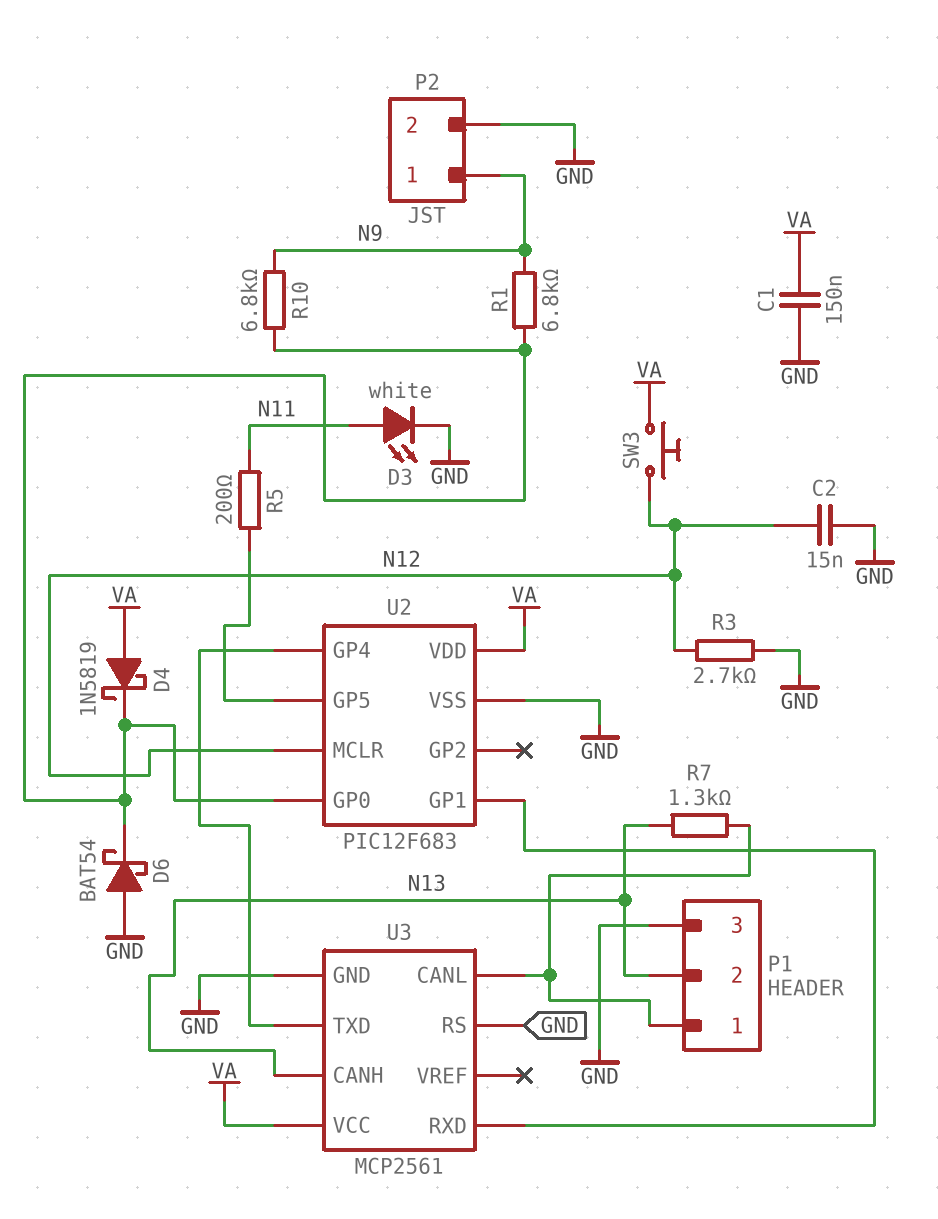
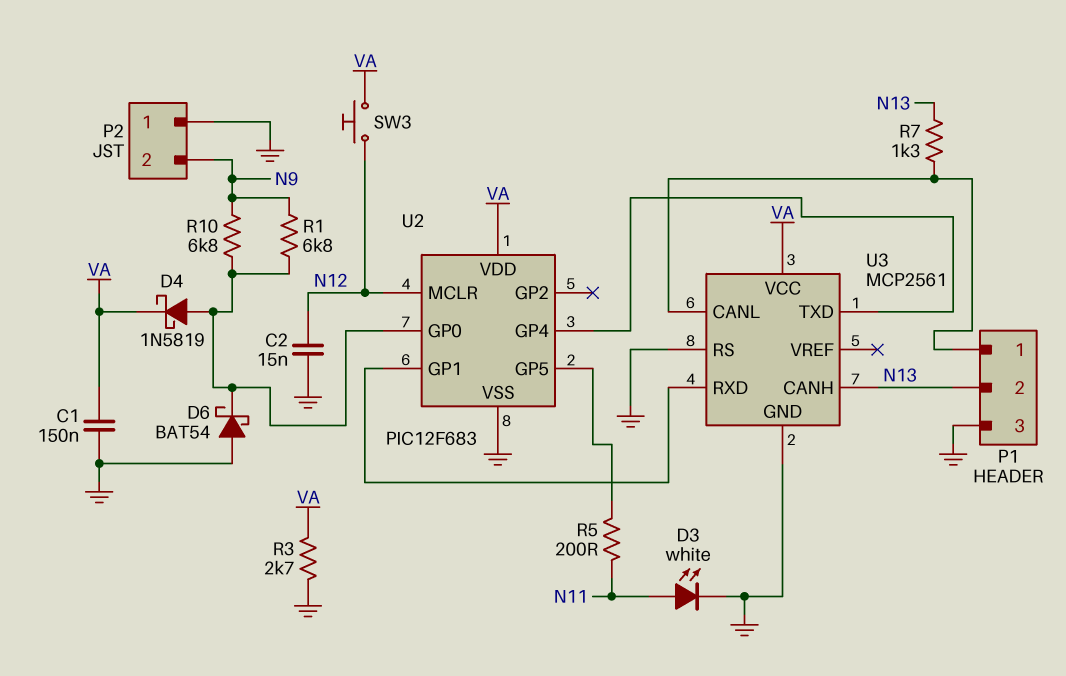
D4: schottky 1N5819 (A VA, K U2/GP0) -> schottky 1N5819 (A U2/GP0, K VA)
P2 pin 1: N9 -> GND
P2 pin 2: GND -> N9
R3: 2.7k (GND, N12) -> 2.7k (GND, VA)

